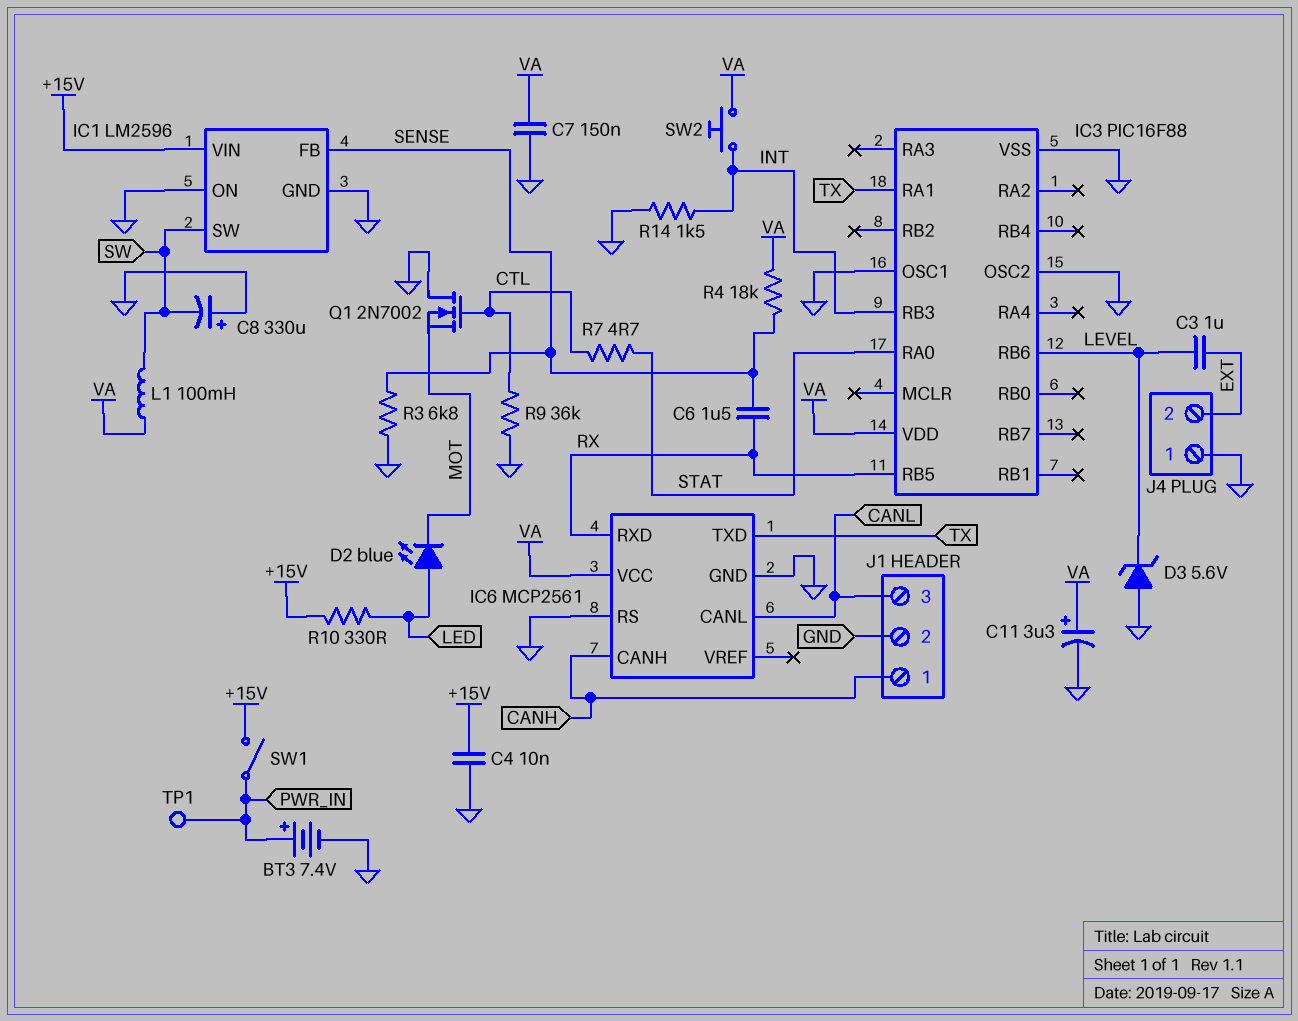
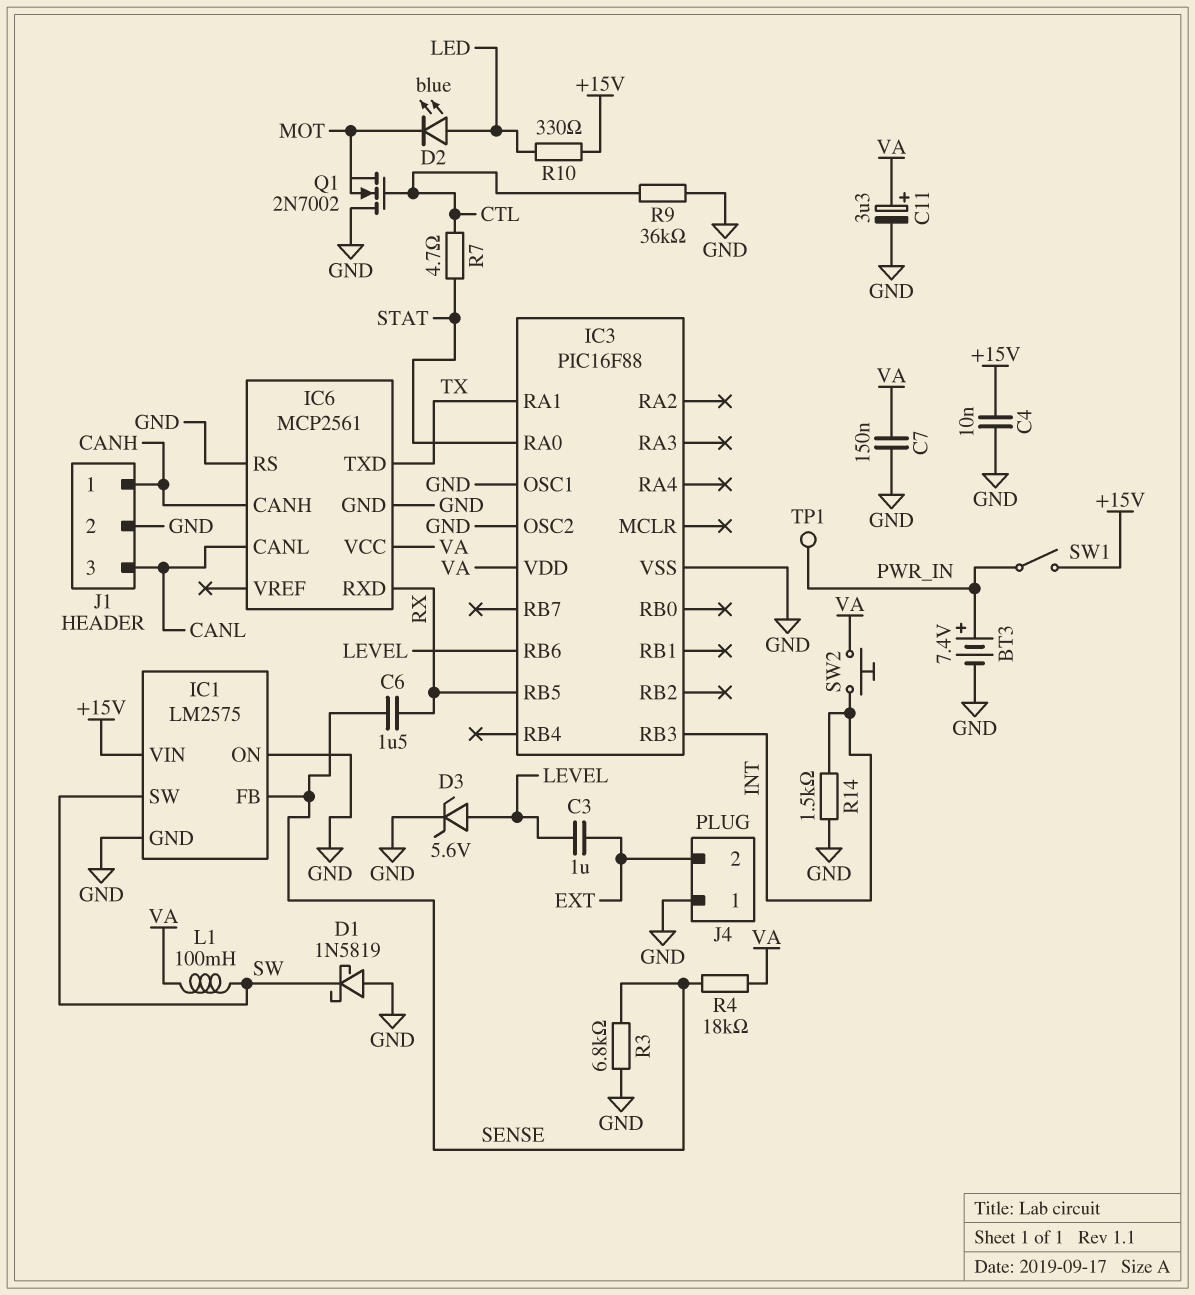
C8: 330uF (plus GND, minus SW) -> none
D1: none -> schottky 1N5819 (A GND, K SW)
D3: zener 5.6V (A GND, K LEVEL) -> zener 5.6V (A LEVEL, K GND)
IC1: LM2596 -> LM2575

